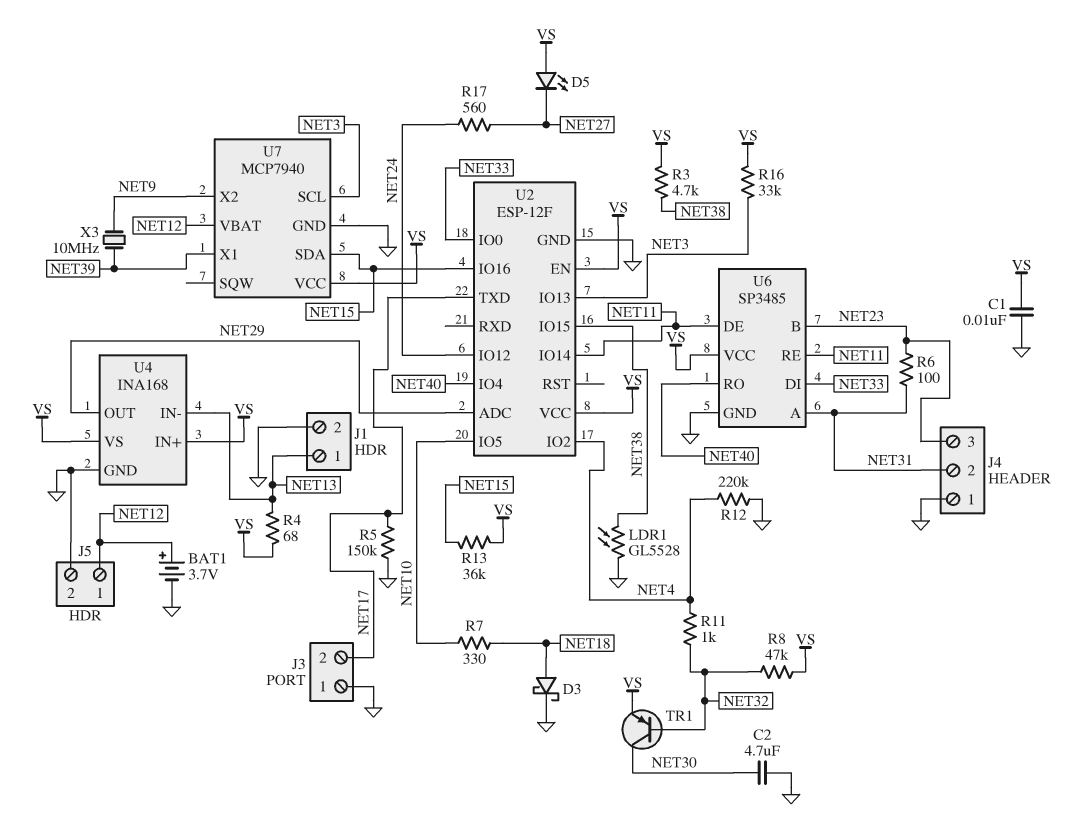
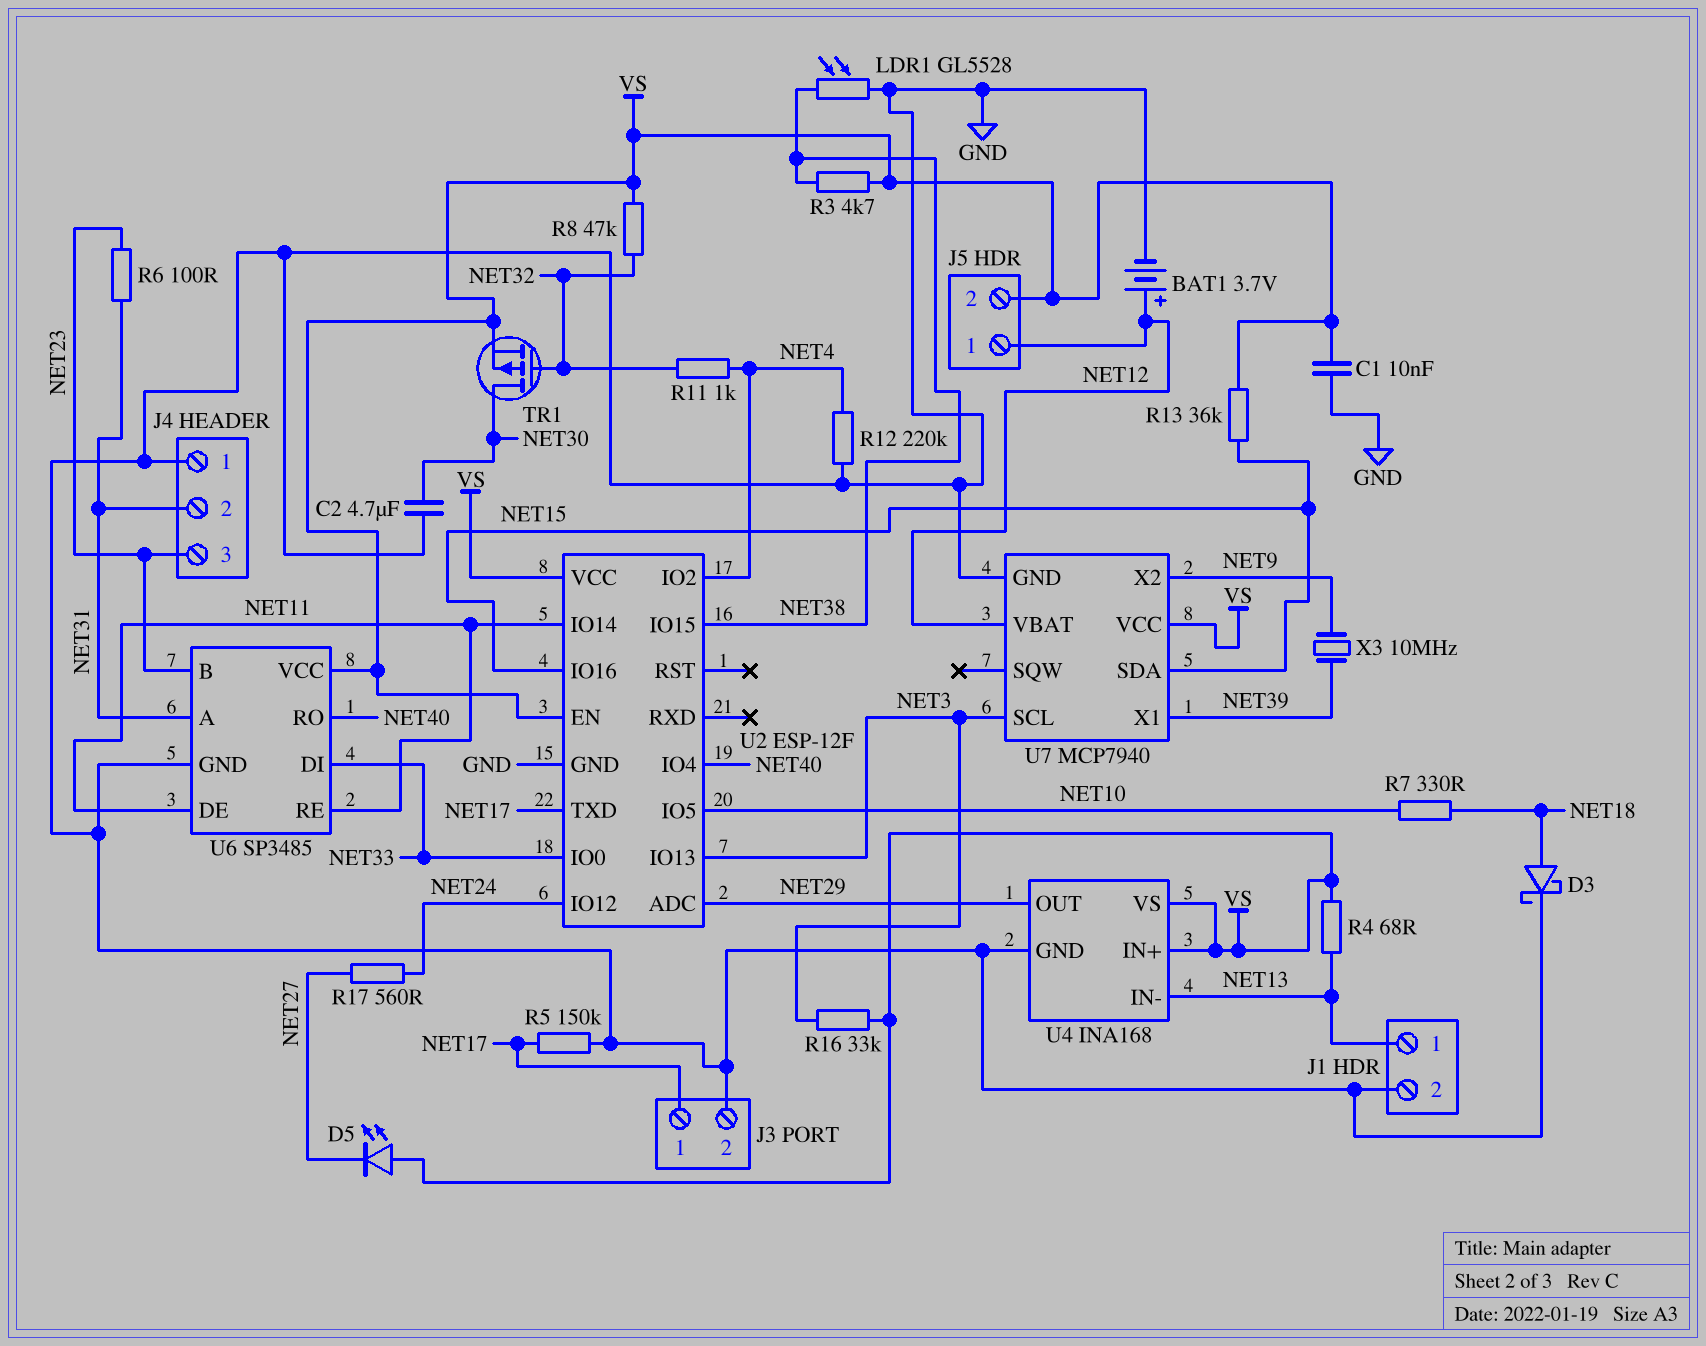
J3 pin 1: GND -> NET17
J3 pin 2: NET17 -> GND
J5 pin 2: GND -> VS
TR1: PNP (B NET32, C NET30, E VS) -> PMOS (G NET32, D NET30, S VS)

